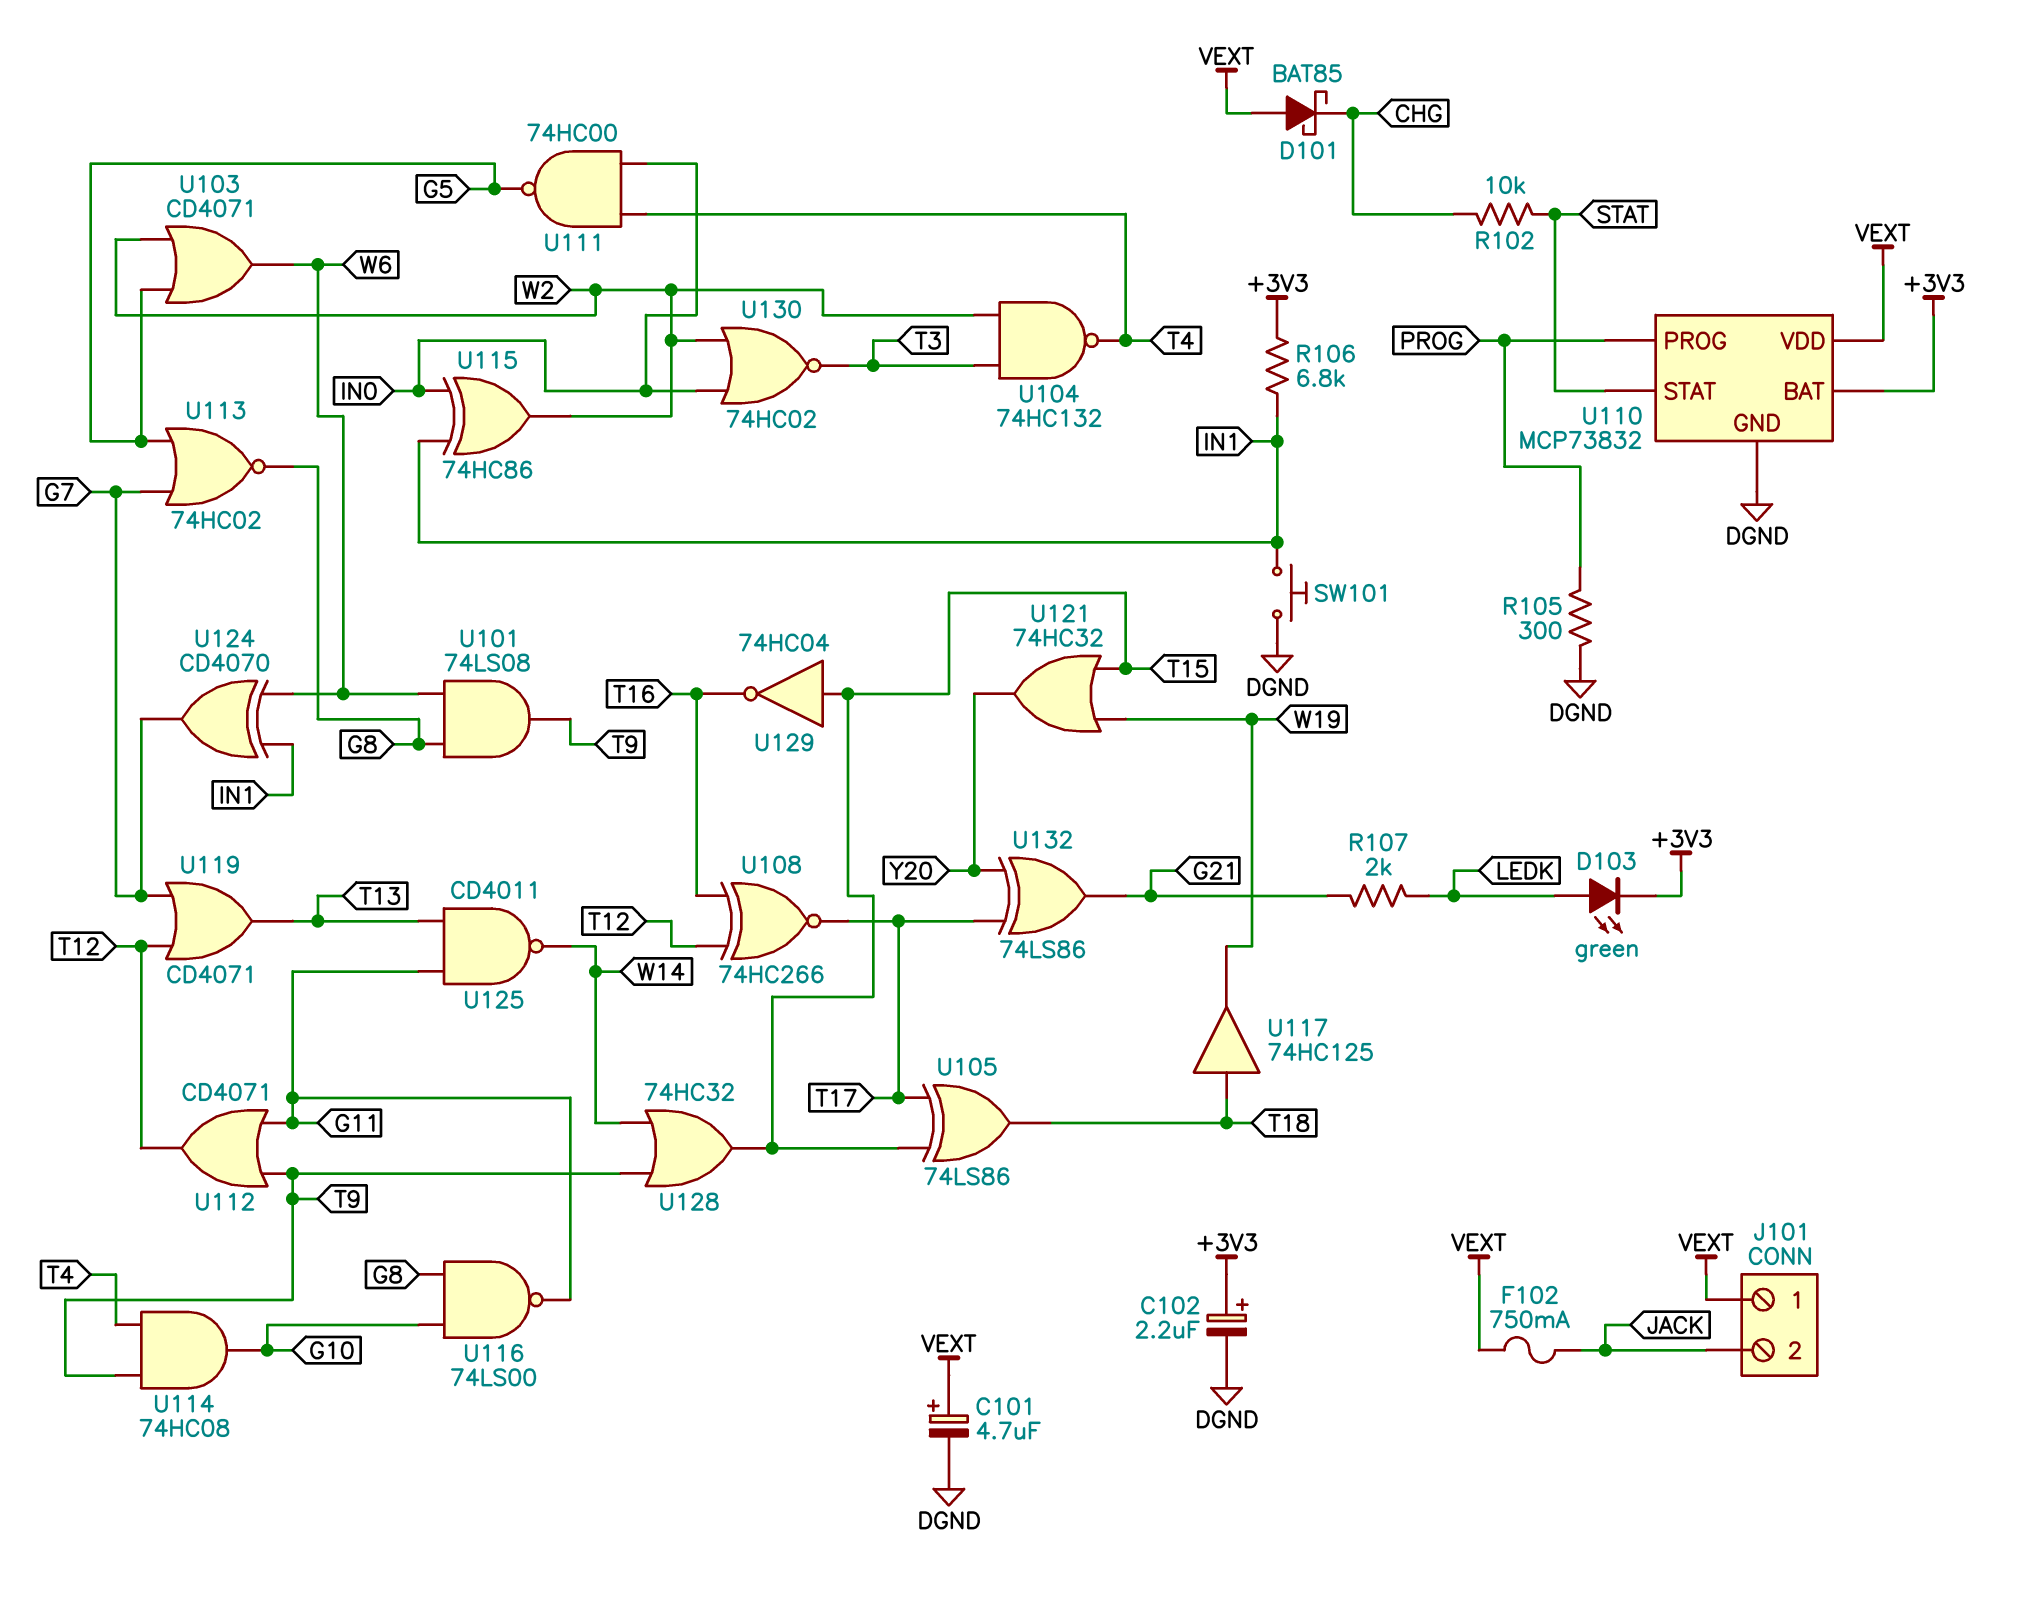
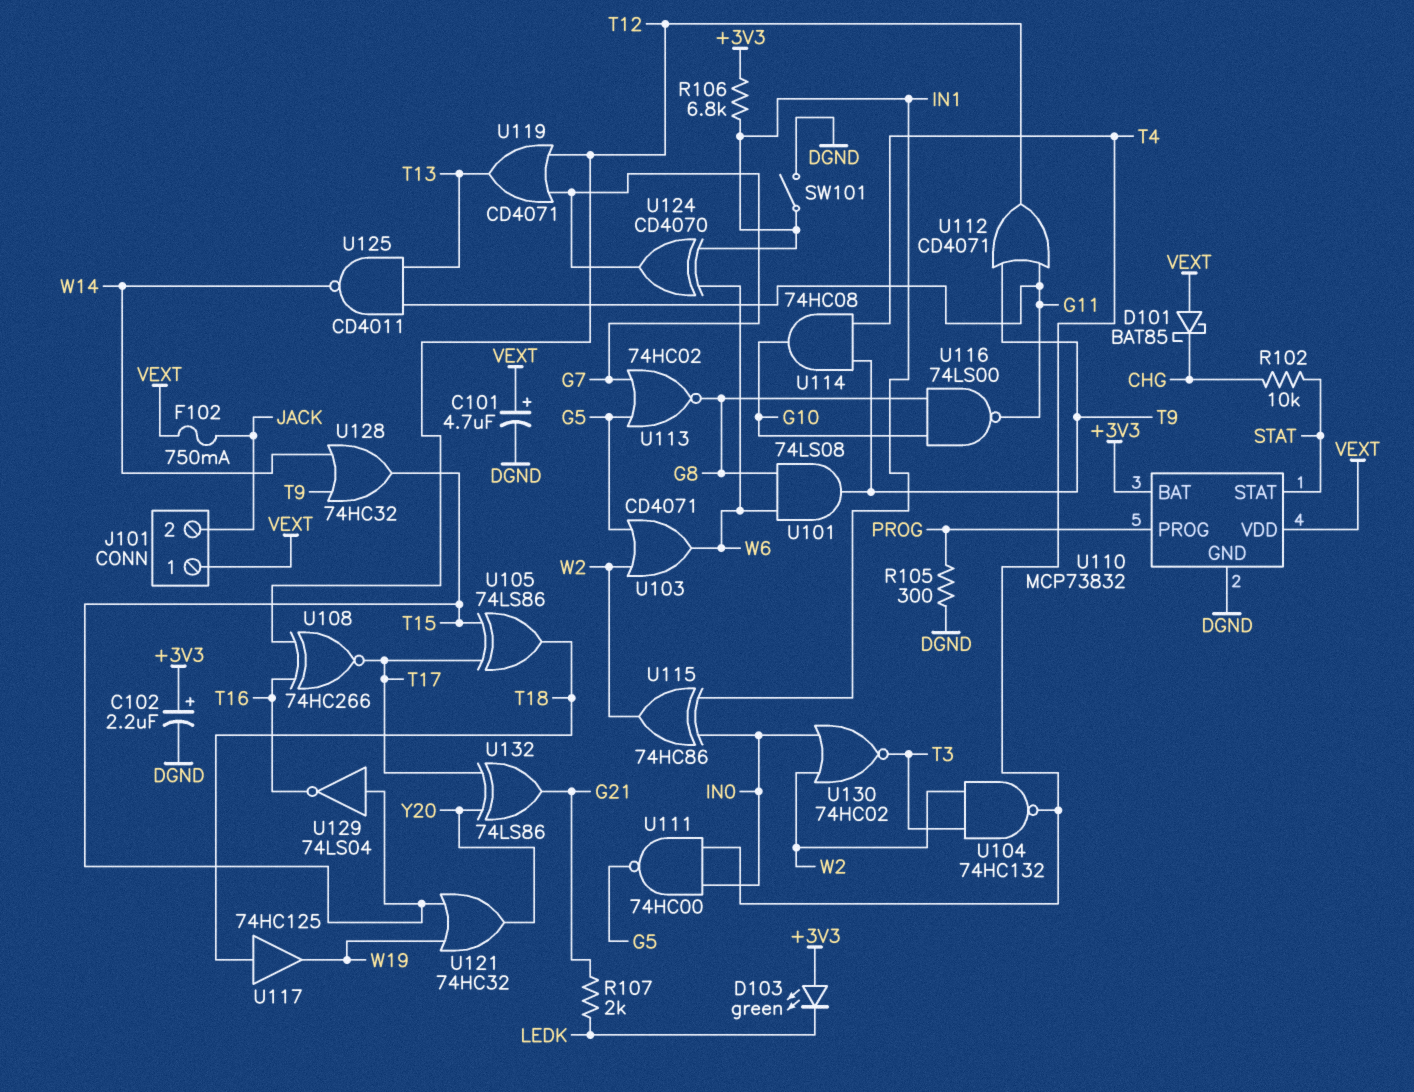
D103: LED green (A LEDK, K +3V3) -> LED green (A +3V3, K LEDK)
SW101: button (DGND, IN1) -> switch (DGND, IN1)
U129: NOT 74HC04 (in T15, out T16) -> NOT 74LS04 (in T15, out T16)

